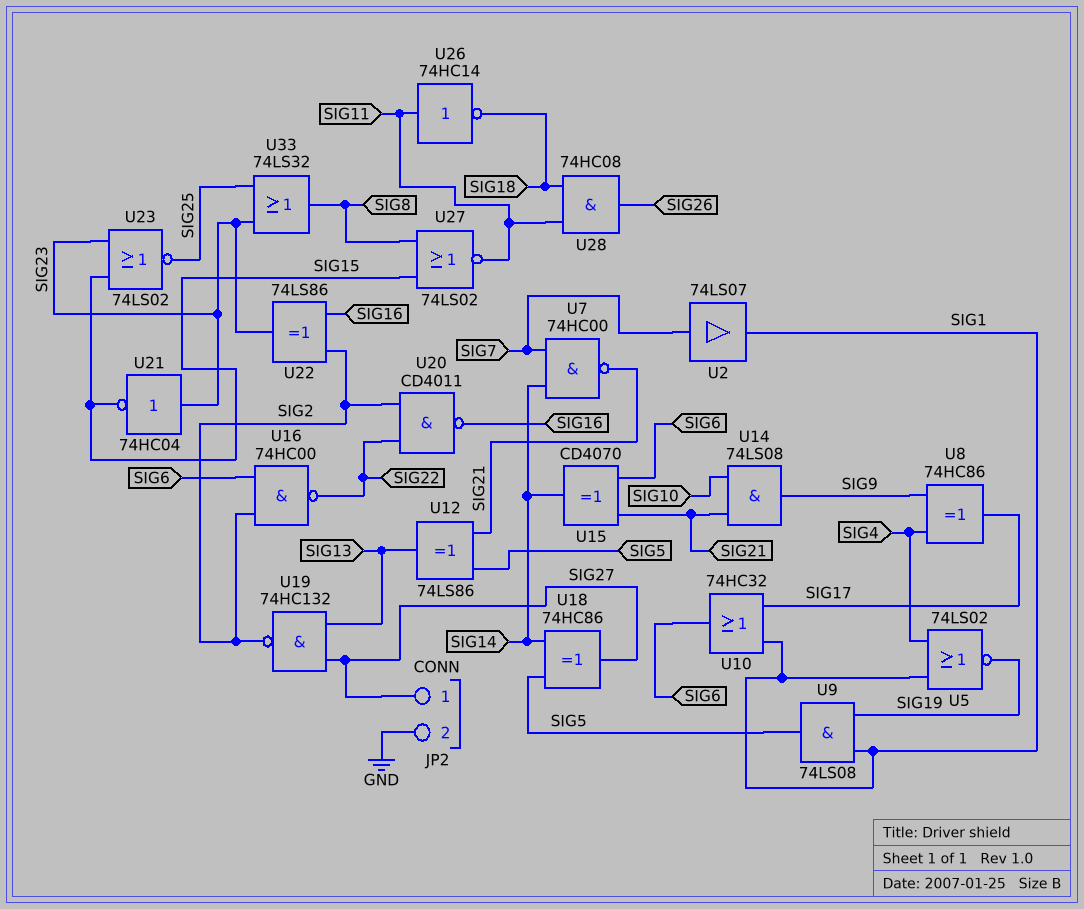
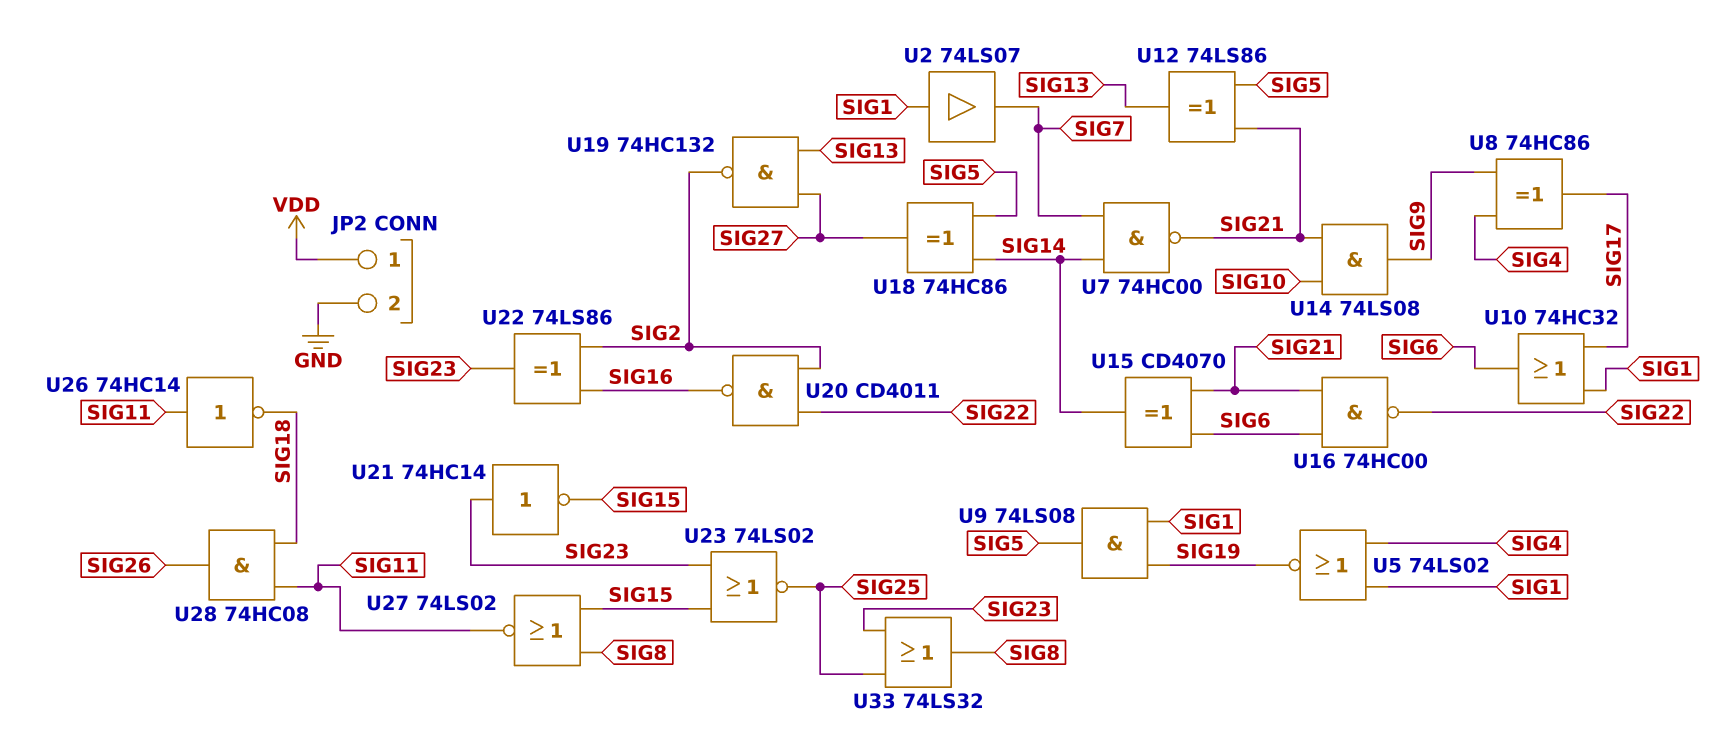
JP2 pin 1: SIG27 -> VDD
U2: buffer 74LS07 (in SIG7, out SIG1) -> buffer 74LS07 (in SIG1, out SIG7)
U16: NAND 74HC00 (in SIG2, in SIG6, out SIG22) -> NAND 74HC00 (in SIG6, in SIG21, out SIG22)
U21: NOT 74HC04 (in SIG23, out SIG15) -> NOT 74HC14 (in SIG23, out SIG15)

